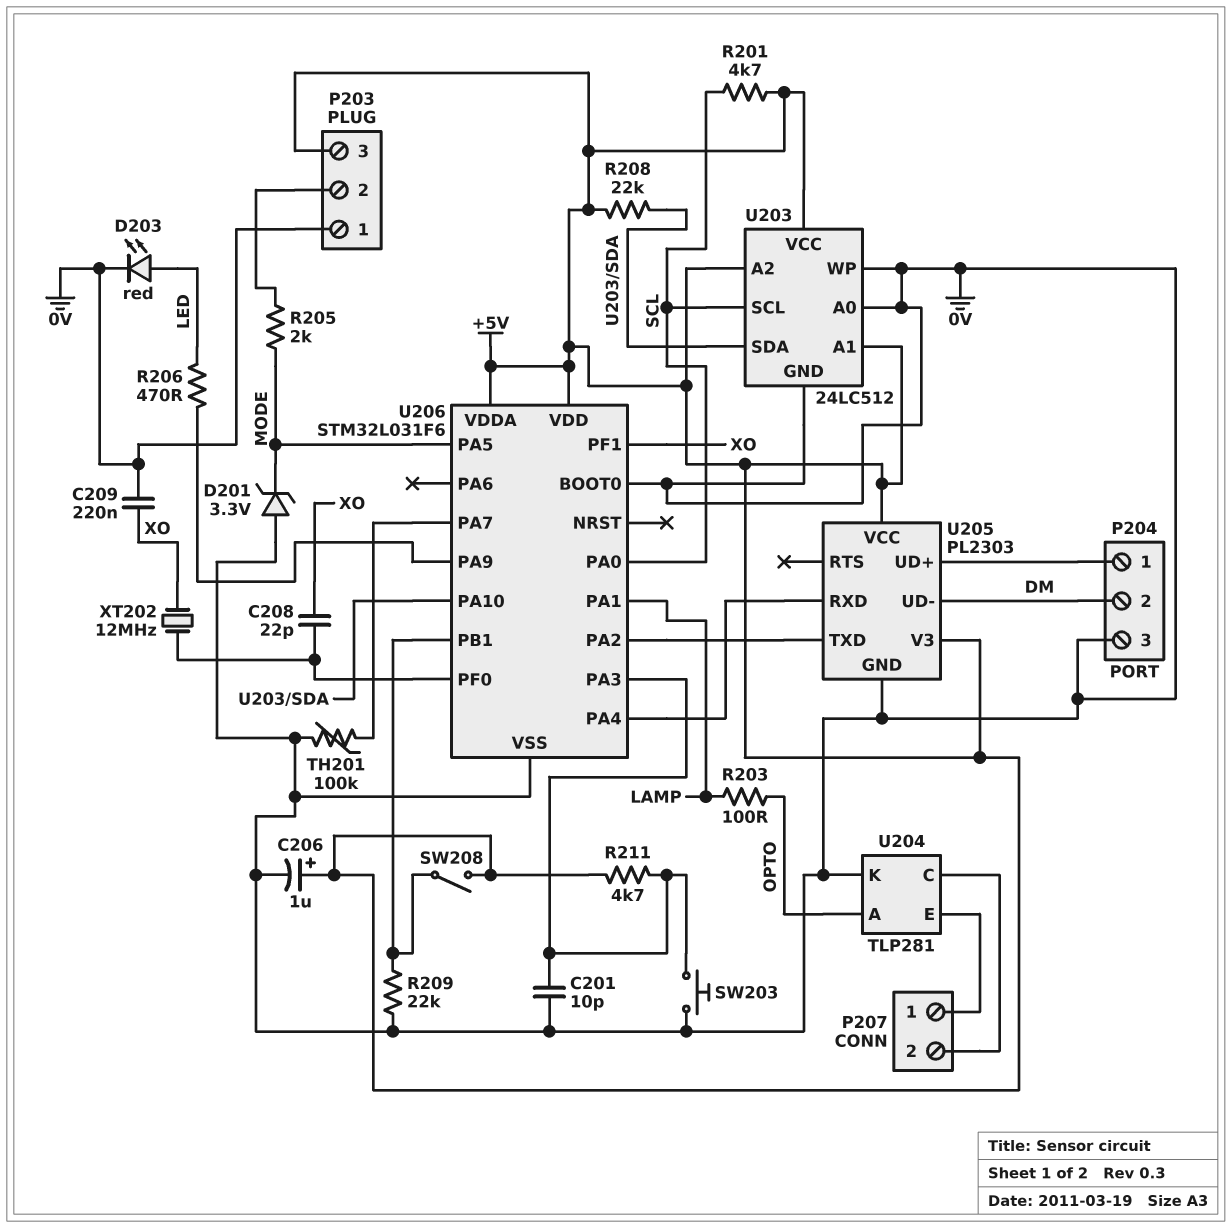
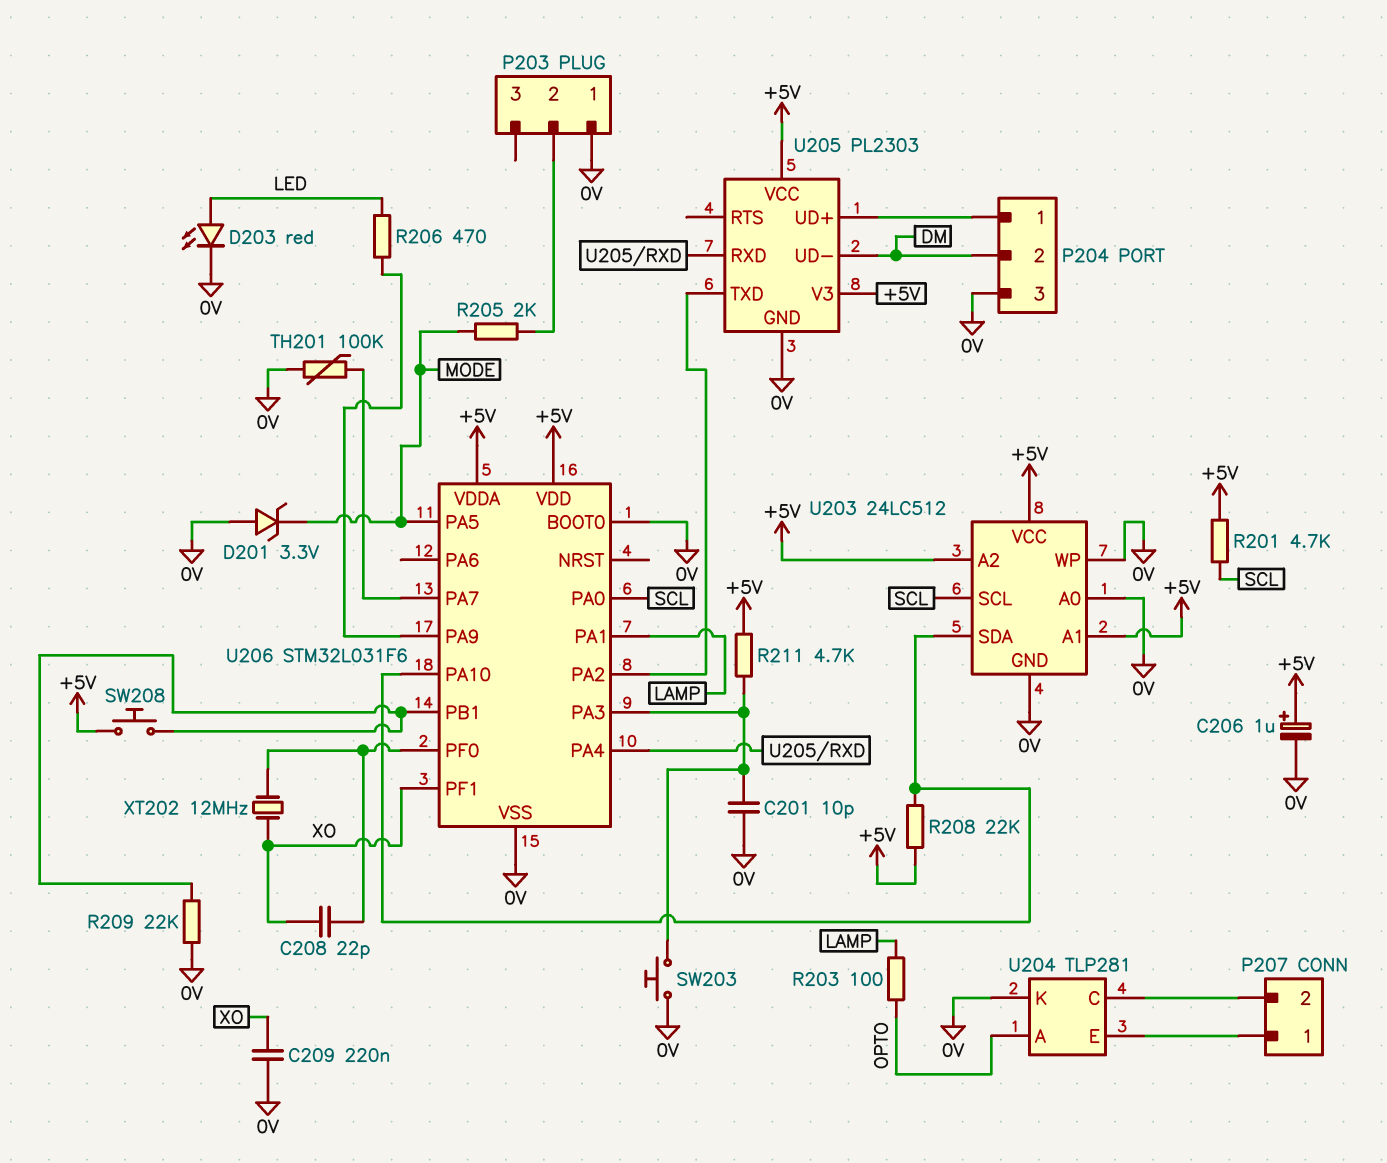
P203 pin 3: +5V -> none
SW208: switch (+5V, U206/PB1) -> button (+5V, U206/PB1)

